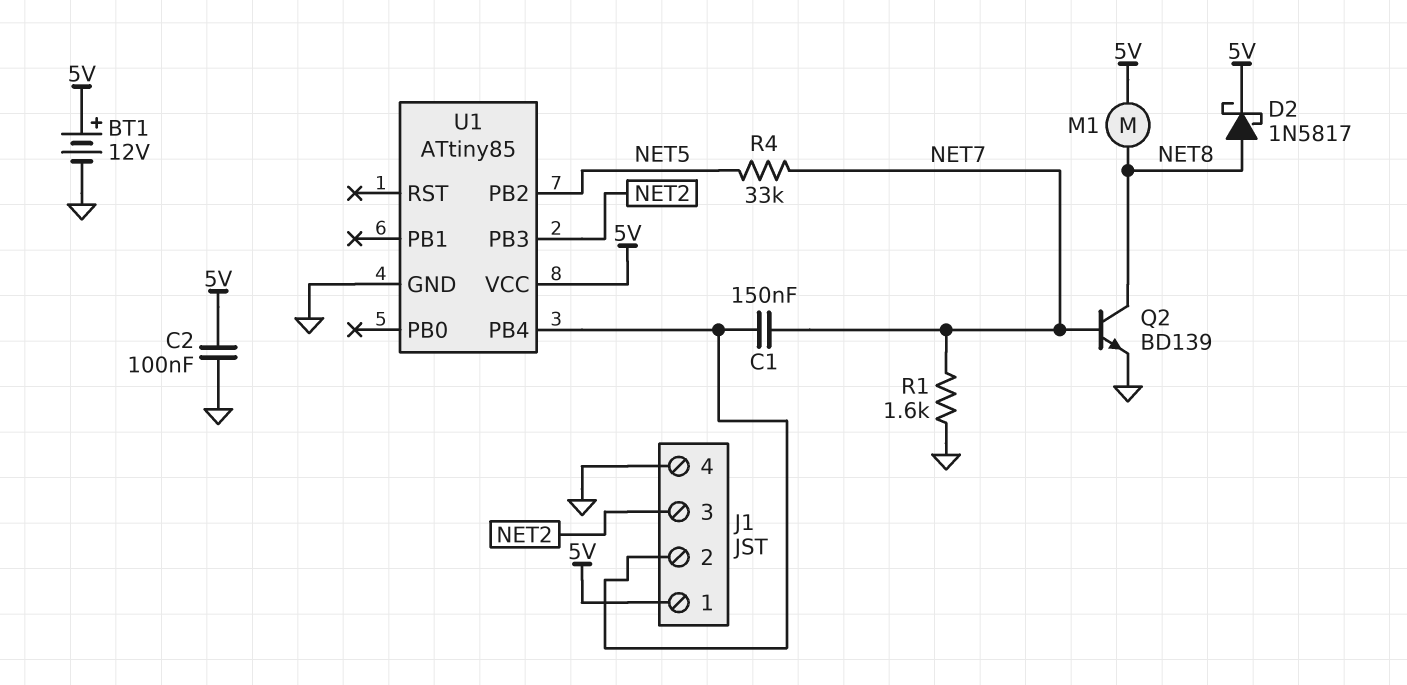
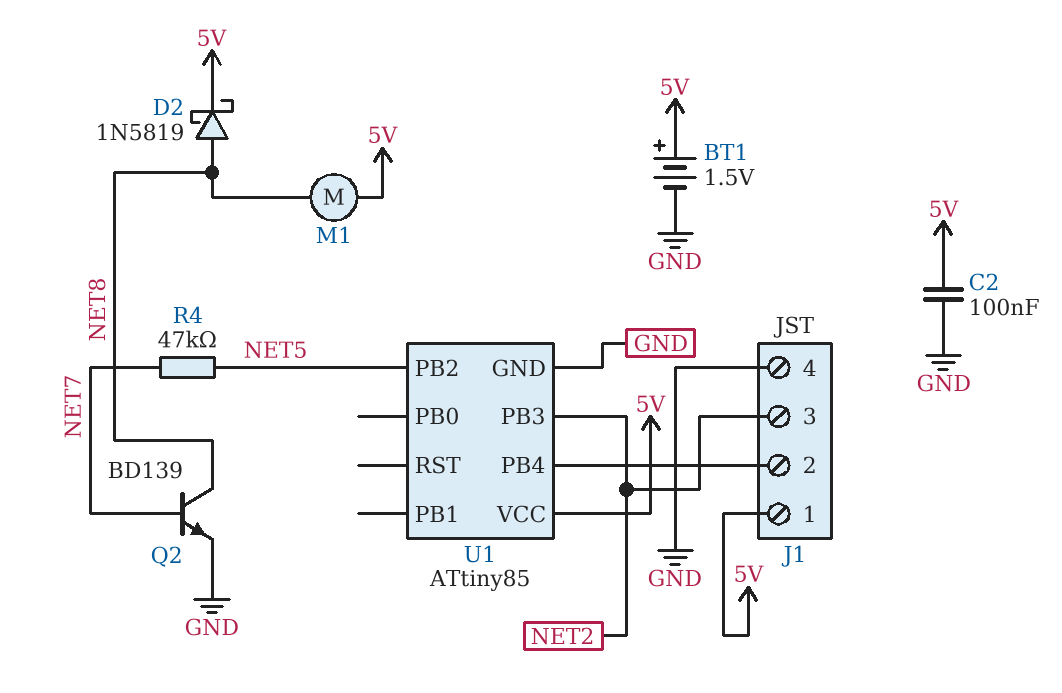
BT1: 12V (plus 5V, minus GND) -> 1.5V (plus 5V, minus GND)
C1: 150nF (J1/2, NET7) -> none
D2: schottky 1N5817 (A NET8, K 5V) -> schottky 1N5819 (A NET8, K 5V)
R1: 1.6k (GND, NET7) -> none
R4: 33k (NET5, NET7) -> 47k (NET5, NET7)

